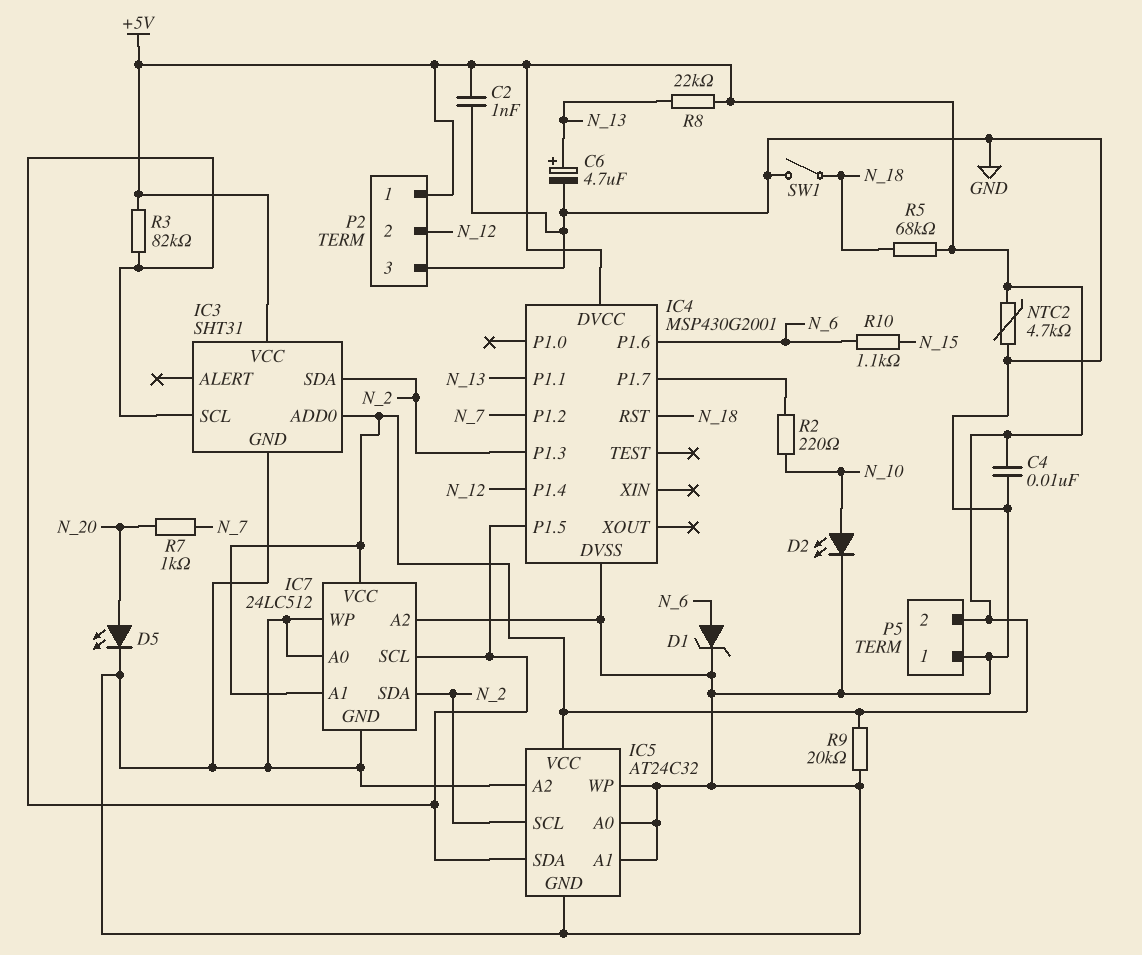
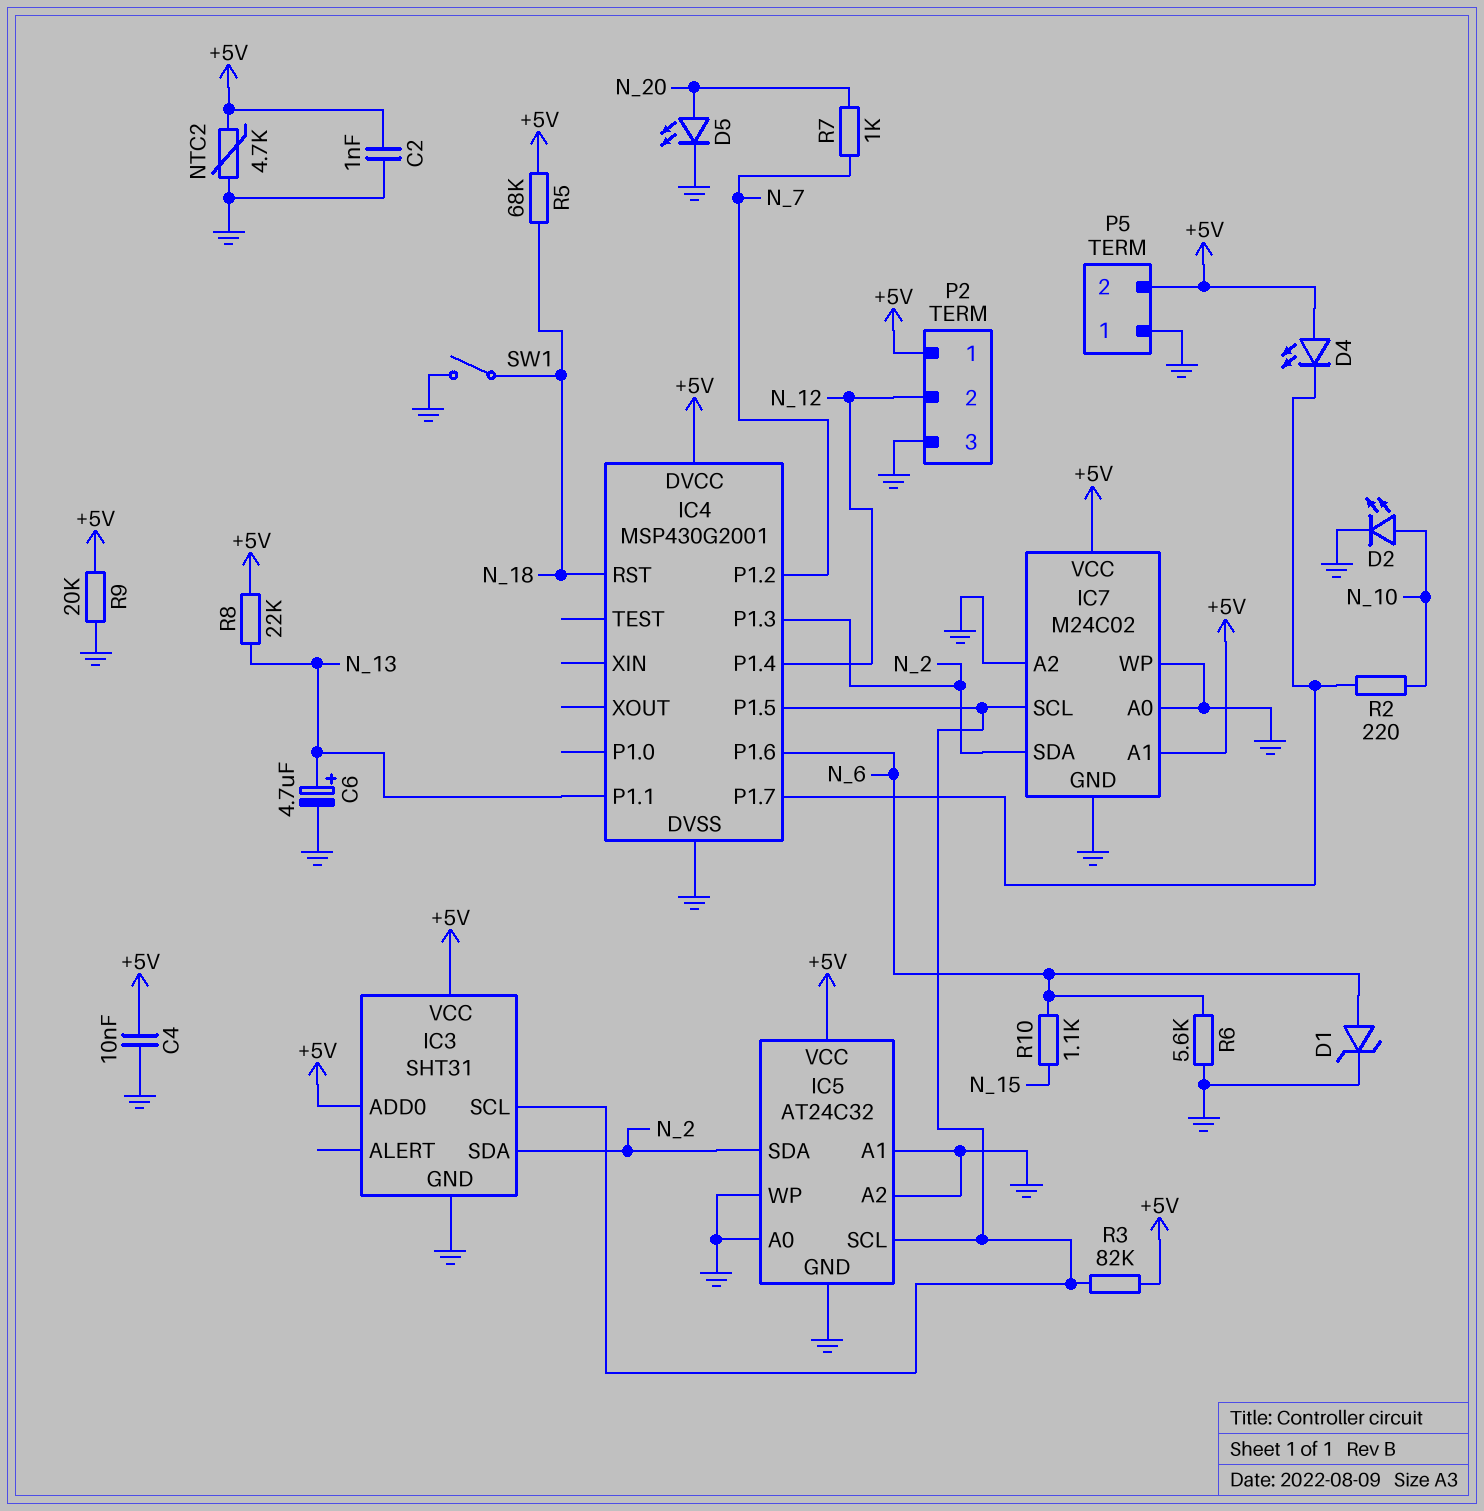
D4: none -> LED (A +5V, K IC4/P1.7)
IC5 pin SCL: N_2 -> IC3/SCL
IC5 pin SDA: IC3/SCL -> N_2
IC7: 24LC512 -> M24C02
R6: none -> 5.6k (GND, N_6)

